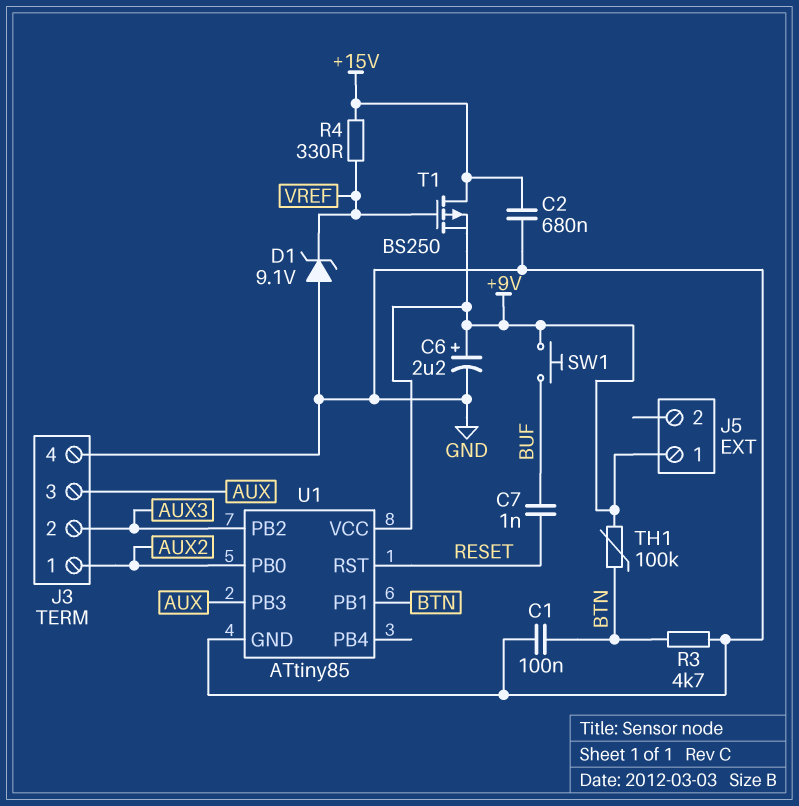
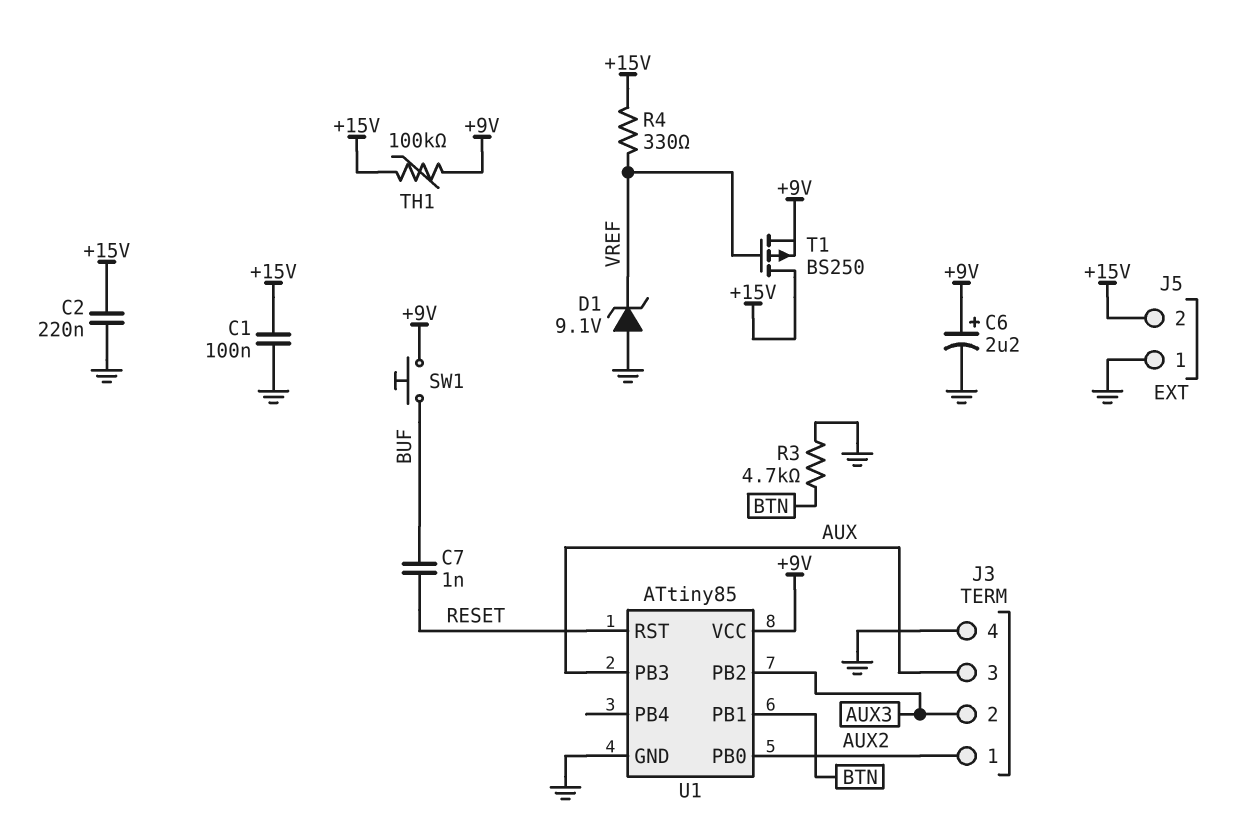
C1: 100nF (BTN, GND) -> 100nF (+15V, GND)
C2: 680nF (+15V, GND) -> 220nF (+15V, GND)
J5 pin 1: +9V -> GND
J5 pin 2: none -> +15V
TH1: 100k (+9V, BTN) -> 100k (+9V, +15V)

